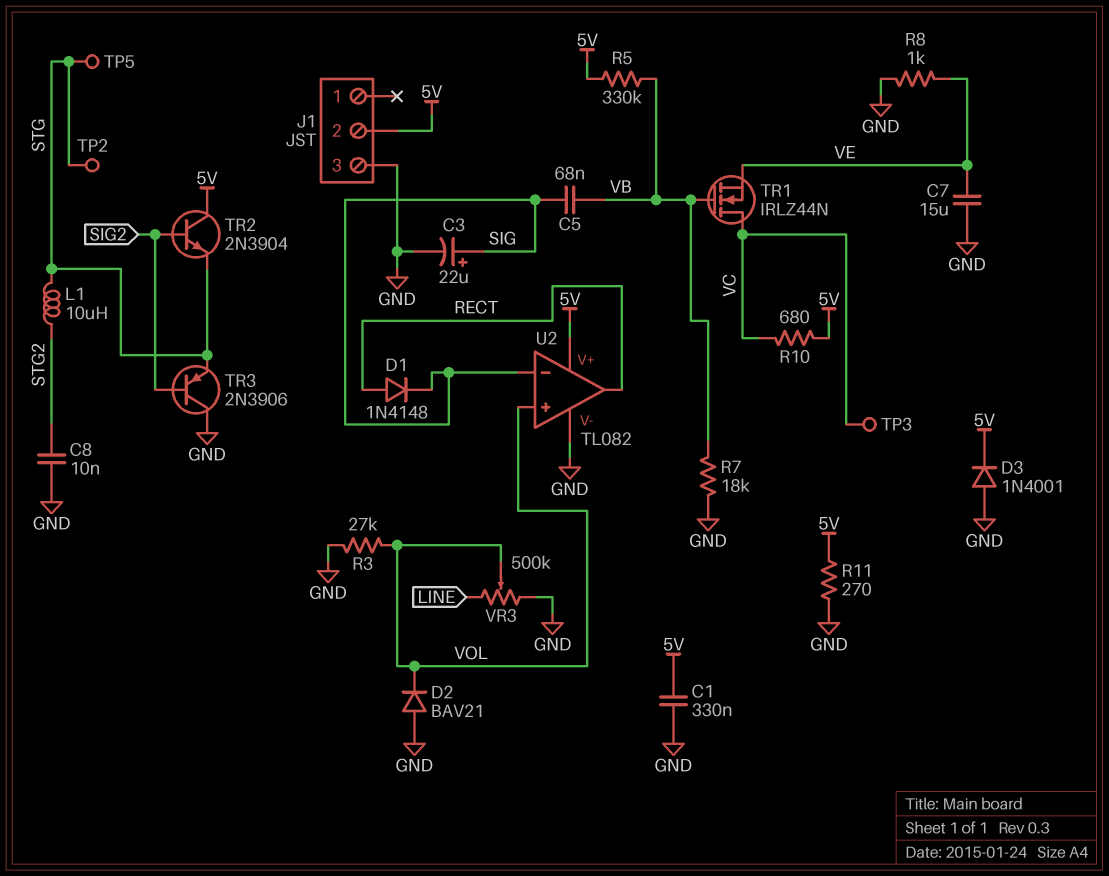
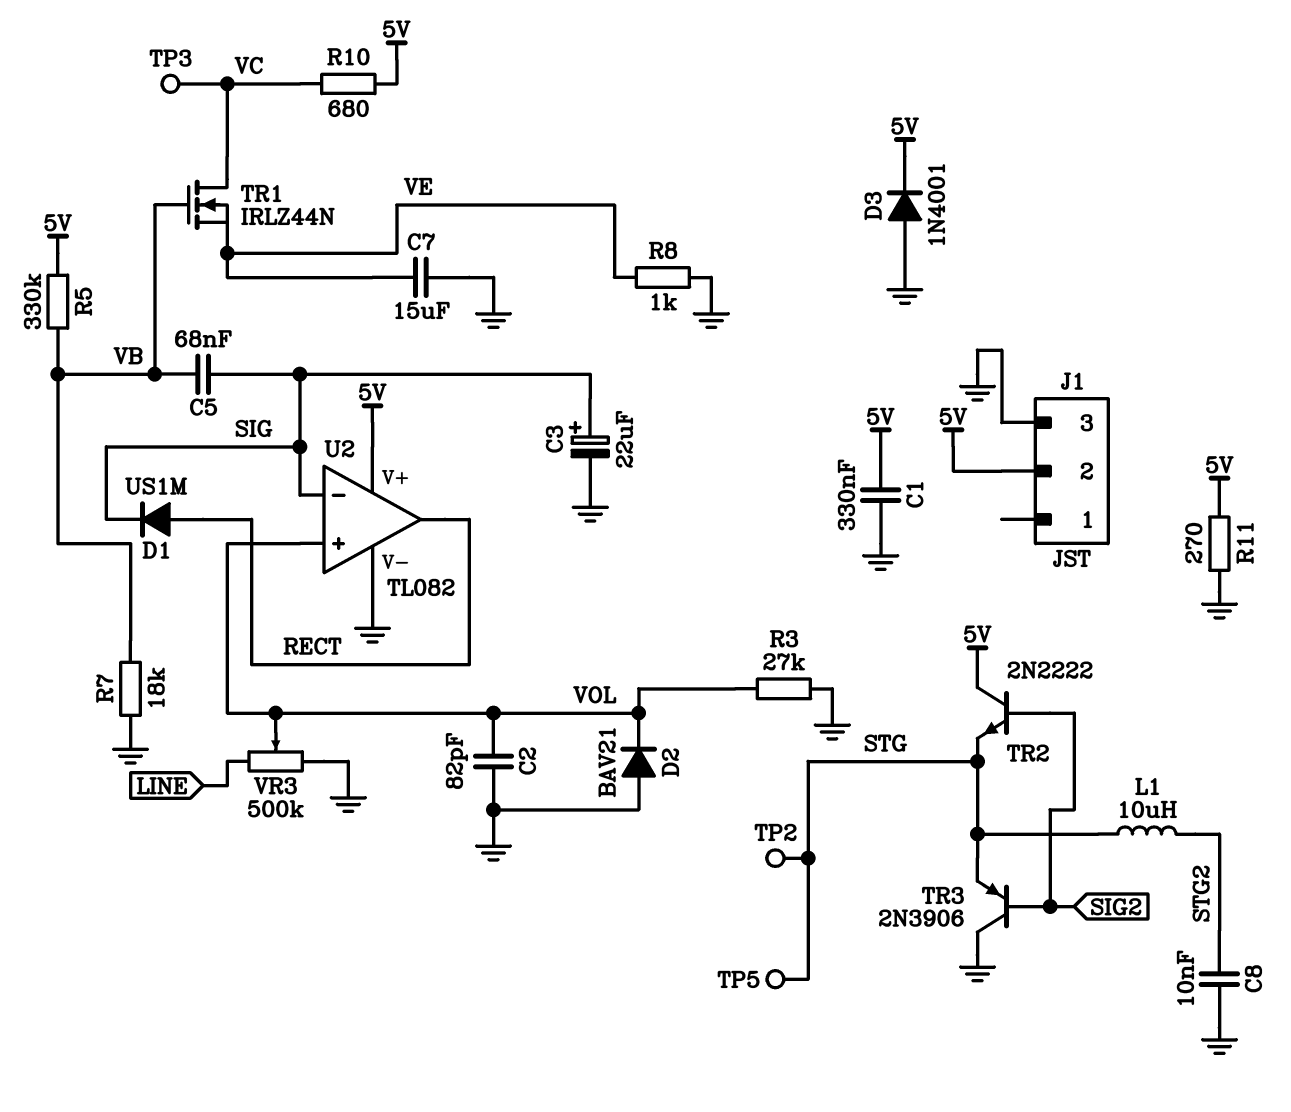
C2: none -> 82pF (GND, VOL)
D1: diode 1N4148 (A RECT, K SIG) -> diode US1M (A RECT, K SIG)
TR2: NPN 2N3904 (B SIG2, C 5V, E STG) -> NPN 2N2222 (B SIG2, C 5V, E STG)

